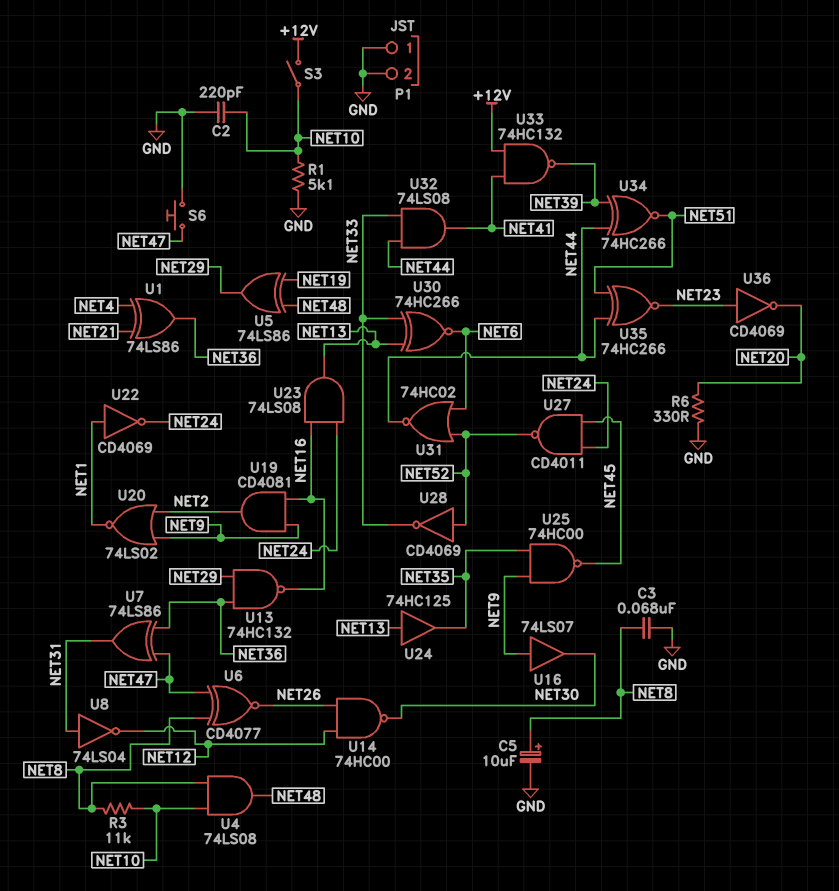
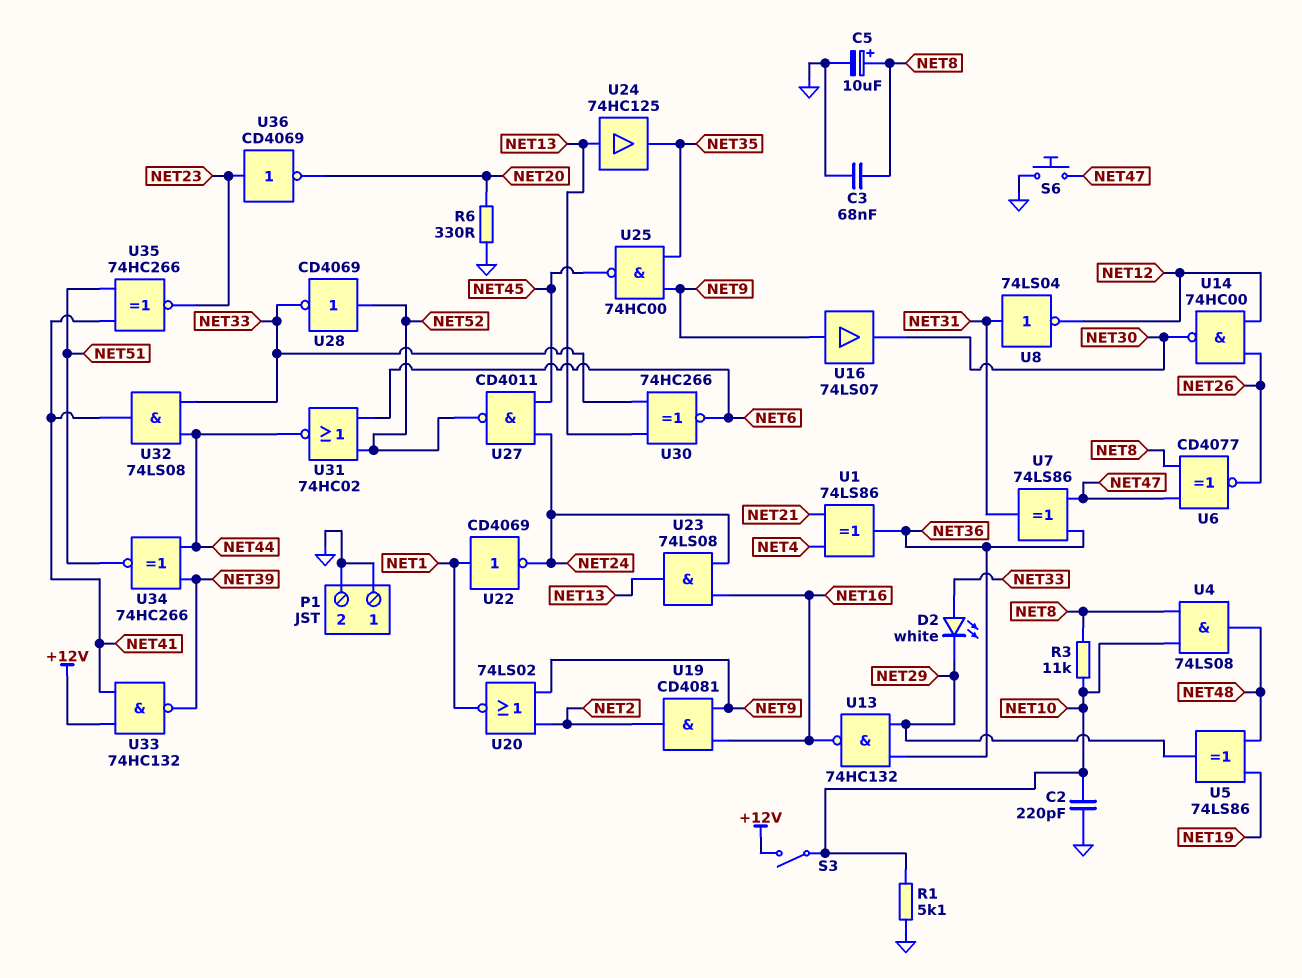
D2: none -> LED white (A NET33, K NET29)
U35: XNOR 74HC266 (in NET44, in NET51, out NET23) -> XNOR 74HC266 (in NET41, in NET51, out NET23)

